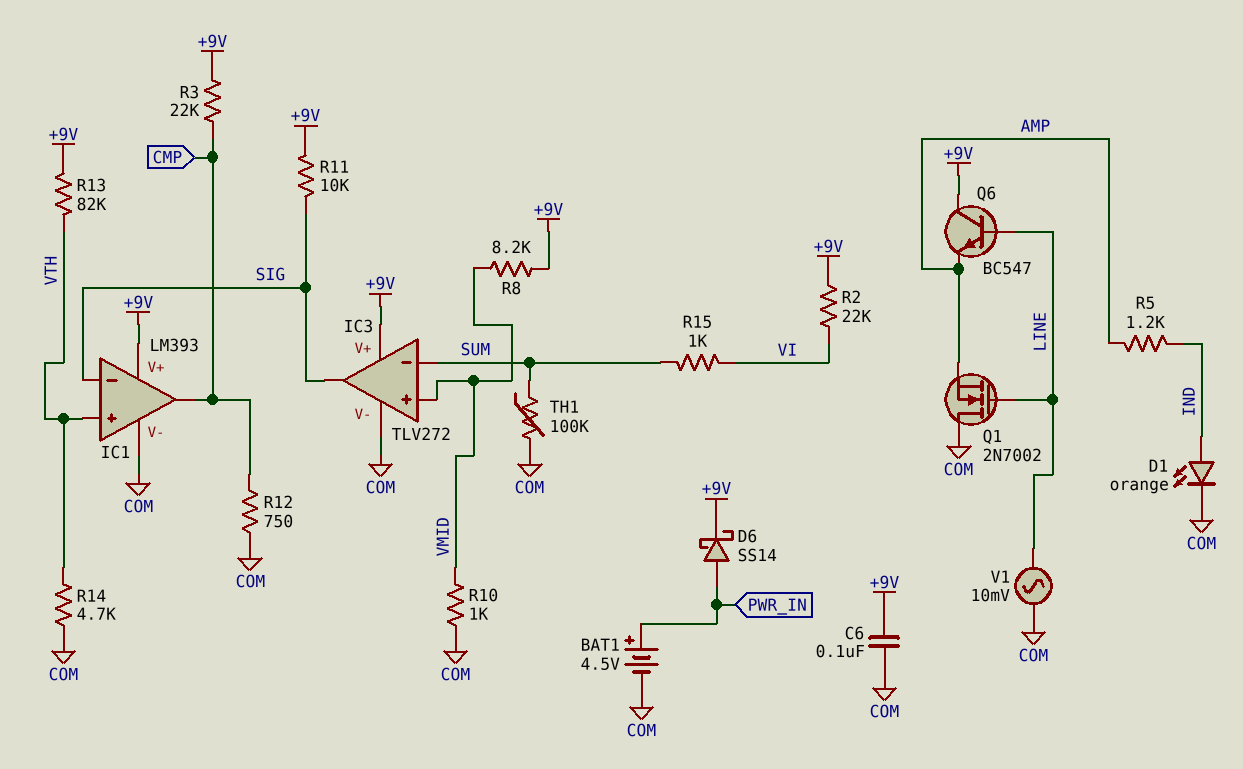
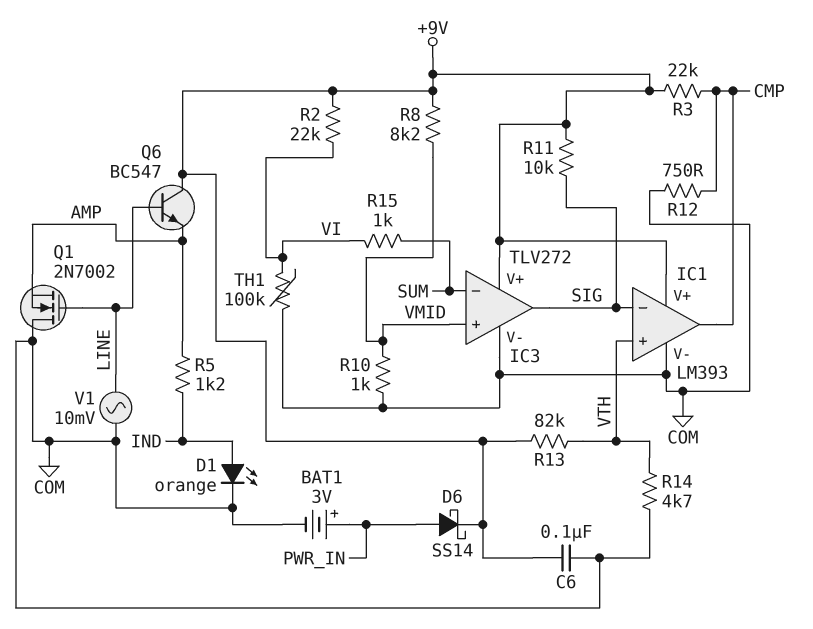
BAT1: 4.5V (plus PWR_IN, minus COM) -> 3V (plus PWR_IN, minus COM)
TH1: 100k (COM, SUM) -> 100k (COM, VI)

